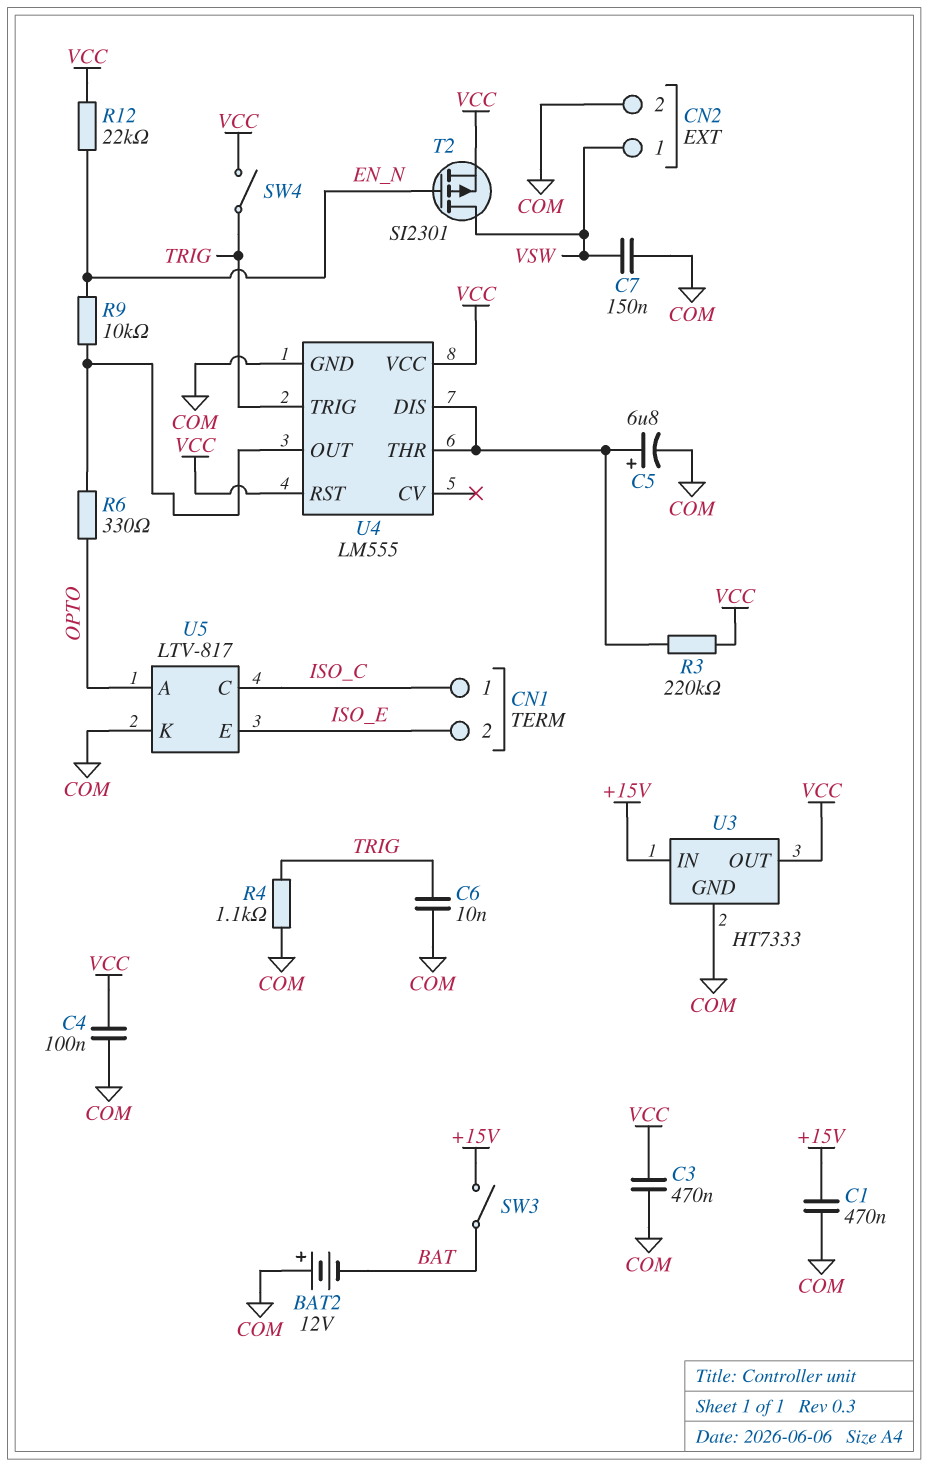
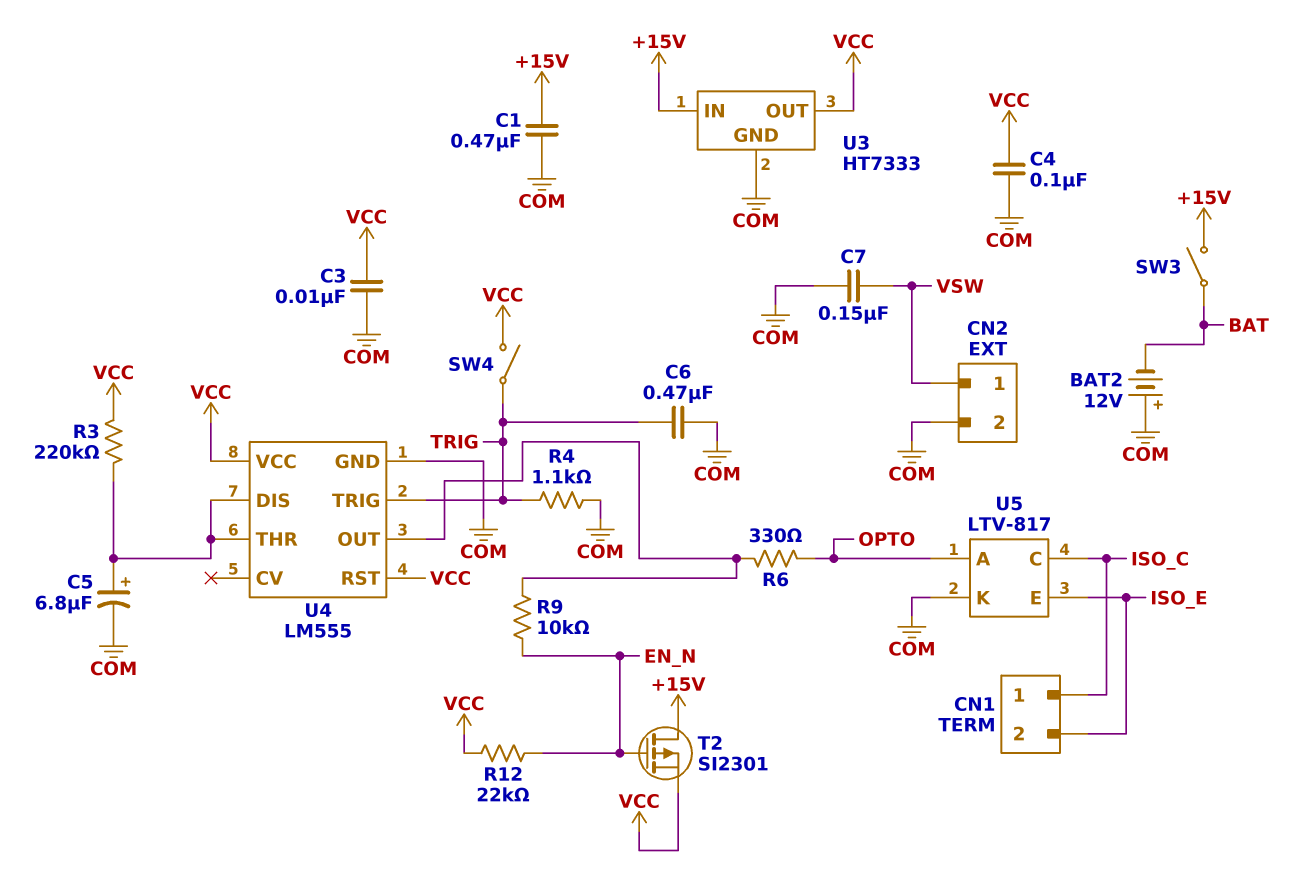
C3: 470nF (COM, VCC) -> 10nF (COM, VCC)
C6: 10nF (COM, TRIG) -> 470nF (COM, TRIG)
T2: PMOS SI2301 (G EN_N, D VSW, S VCC) -> PMOS SI2301 (G EN_N, D +15V, S VCC)

